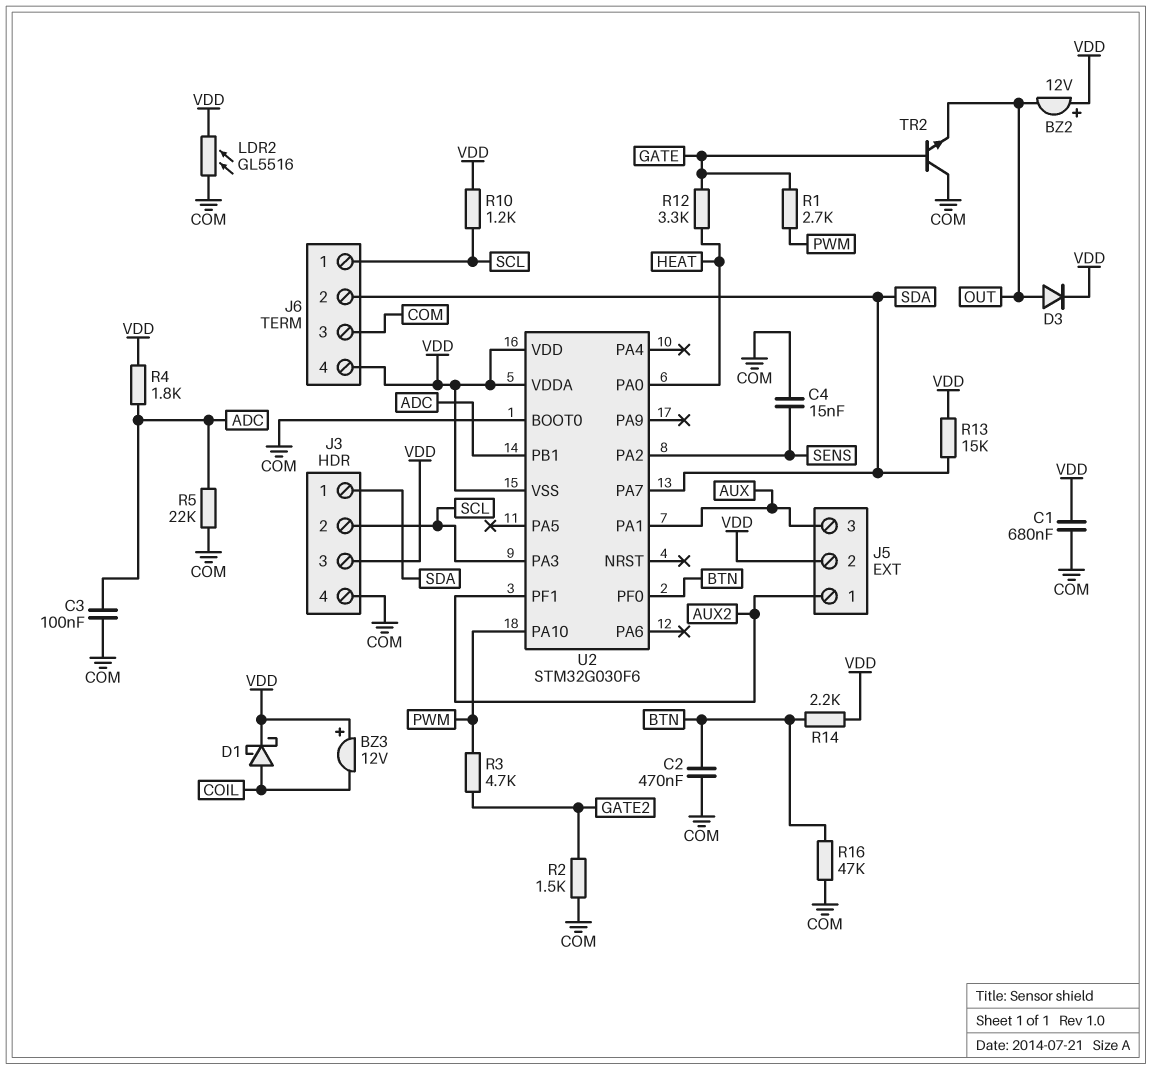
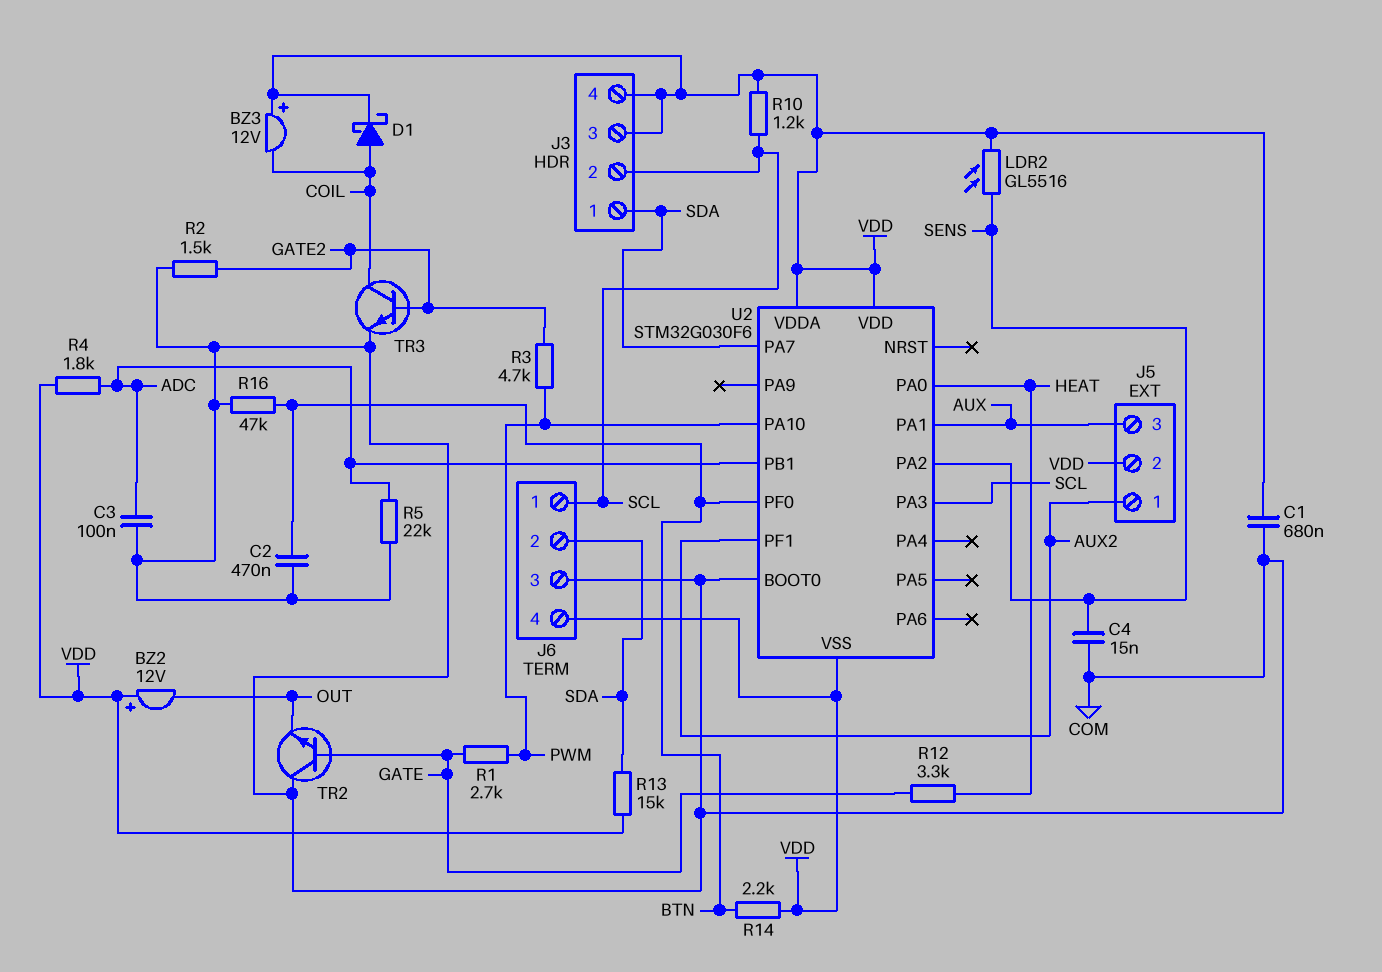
D3: diode (A OUT, K VDD) -> none
J3 pin 4: COM -> VDD
LDR2: GL5516 (COM, VDD) -> GL5516 (SENS, VDD)
TR3: none -> NPN (B GATE2, C COIL, E COM)

